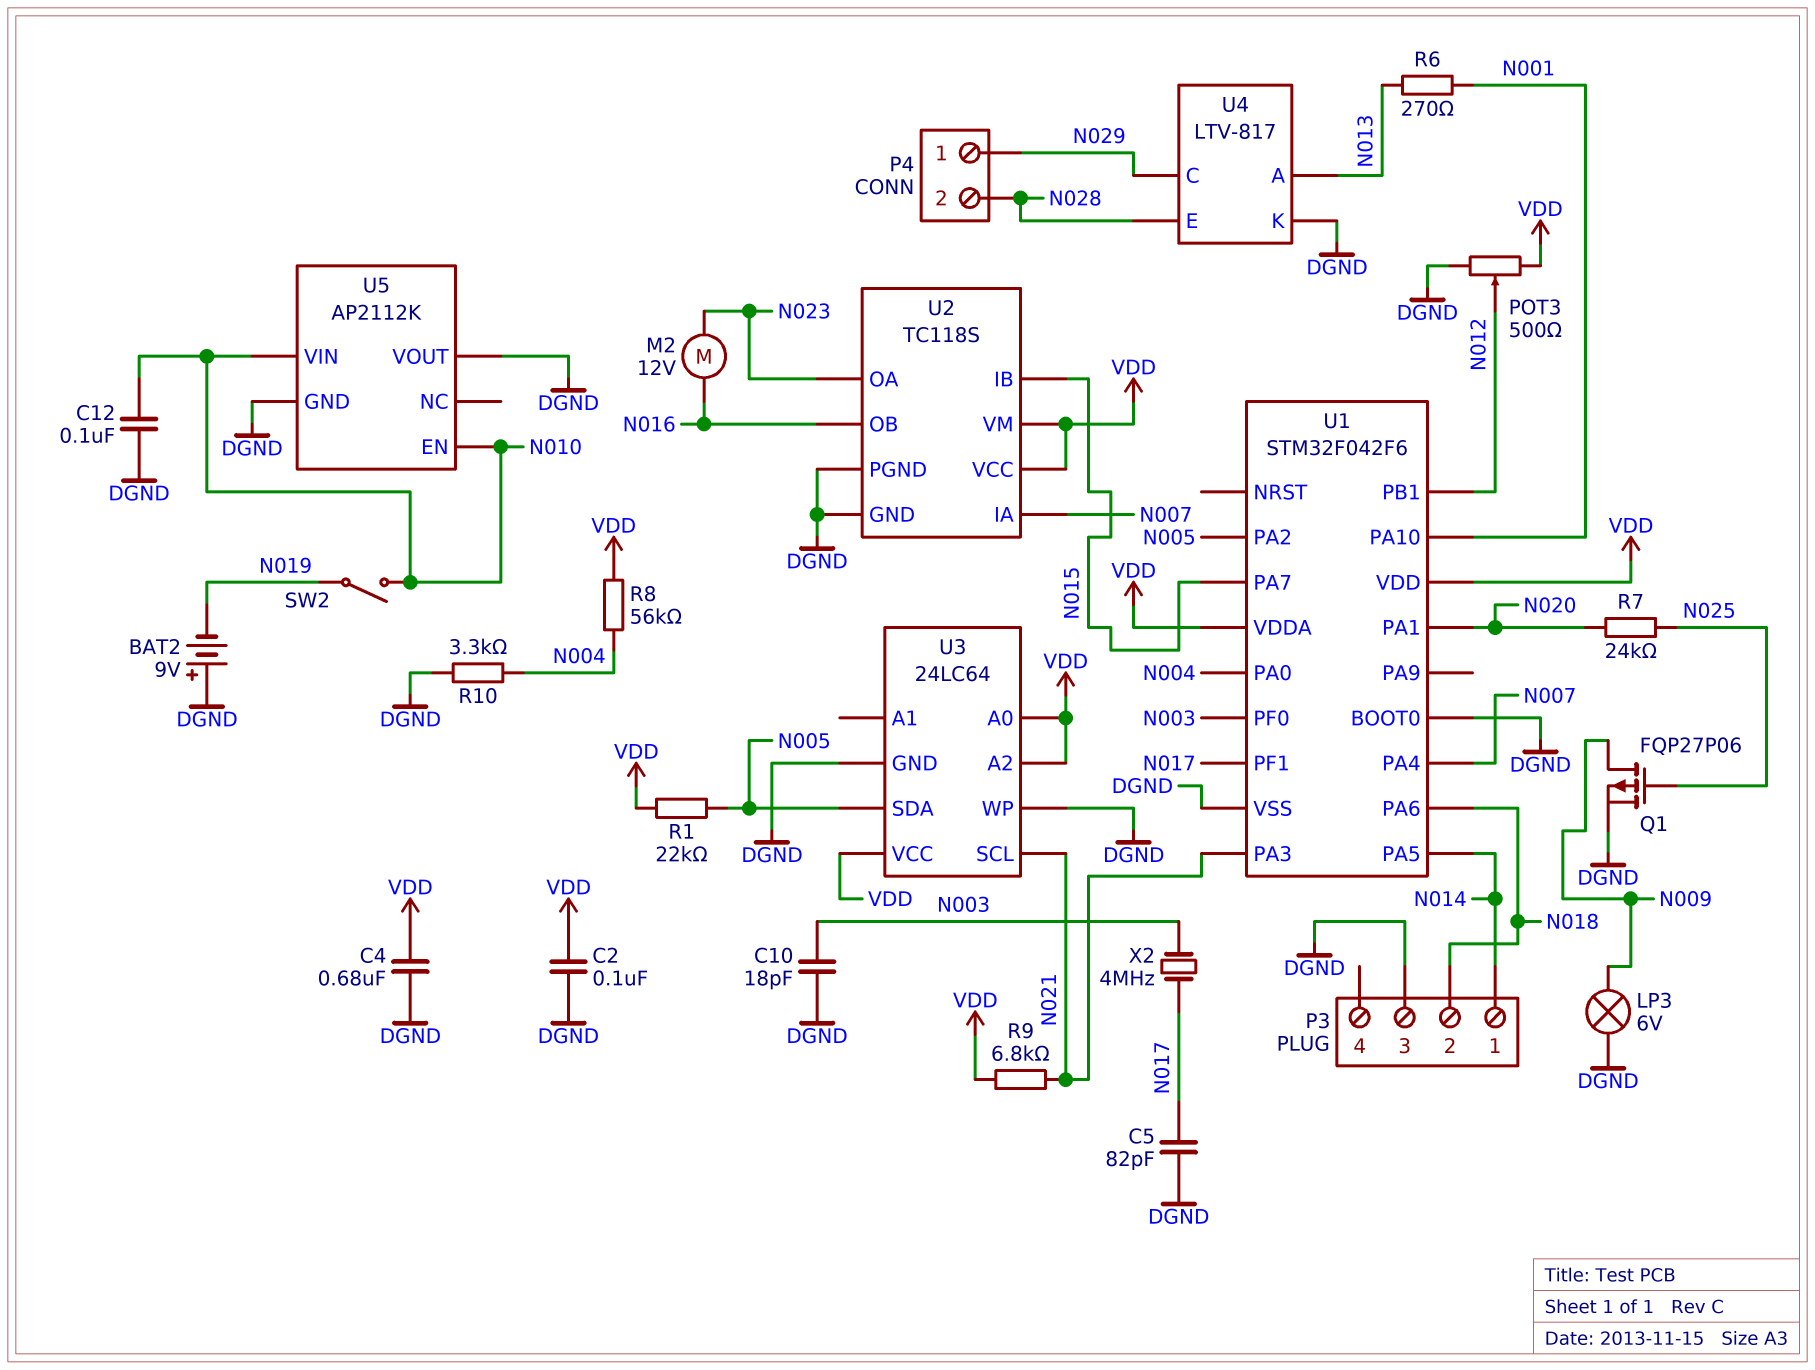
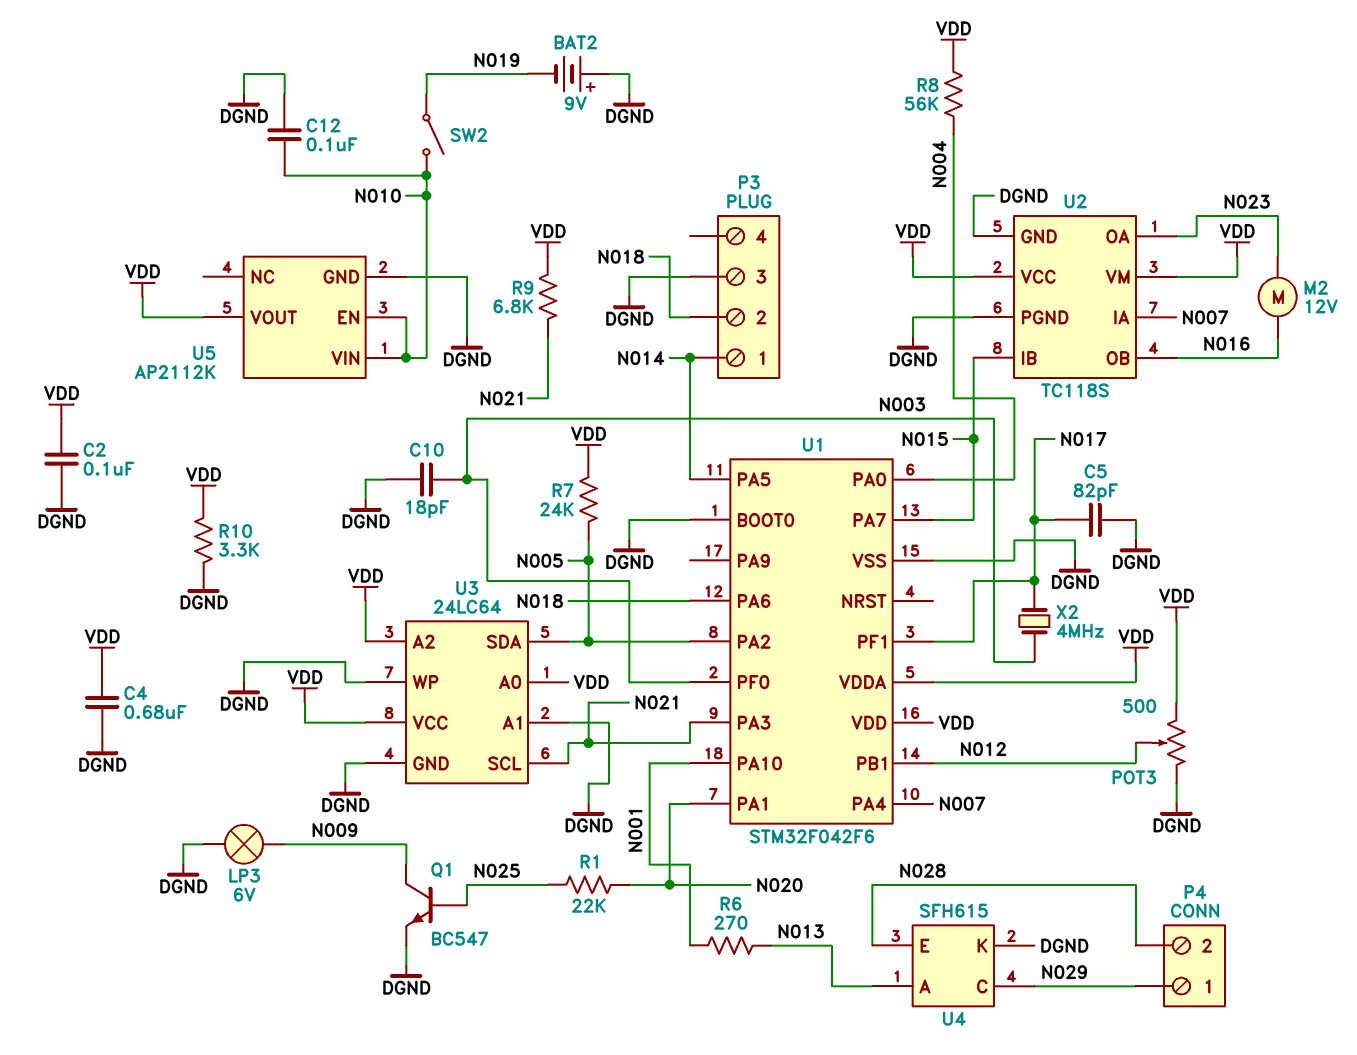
Q1: PMOS FQP27P06 (G N025, D N009, S DGND) -> NPN BC547 (B N025, C N009, E DGND)
R1: 22k (N005, VDD) -> 22k (N020, N025)
R7: 24k (N020, N025) -> 24k (N005, VDD)
R10: 3.3k (DGND, N004) -> 3.3k (DGND, VDD)
U3 pin A1: none -> DGND
U4: LTV-817 -> SFH615
U5 pin VOUT: DGND -> VDD

